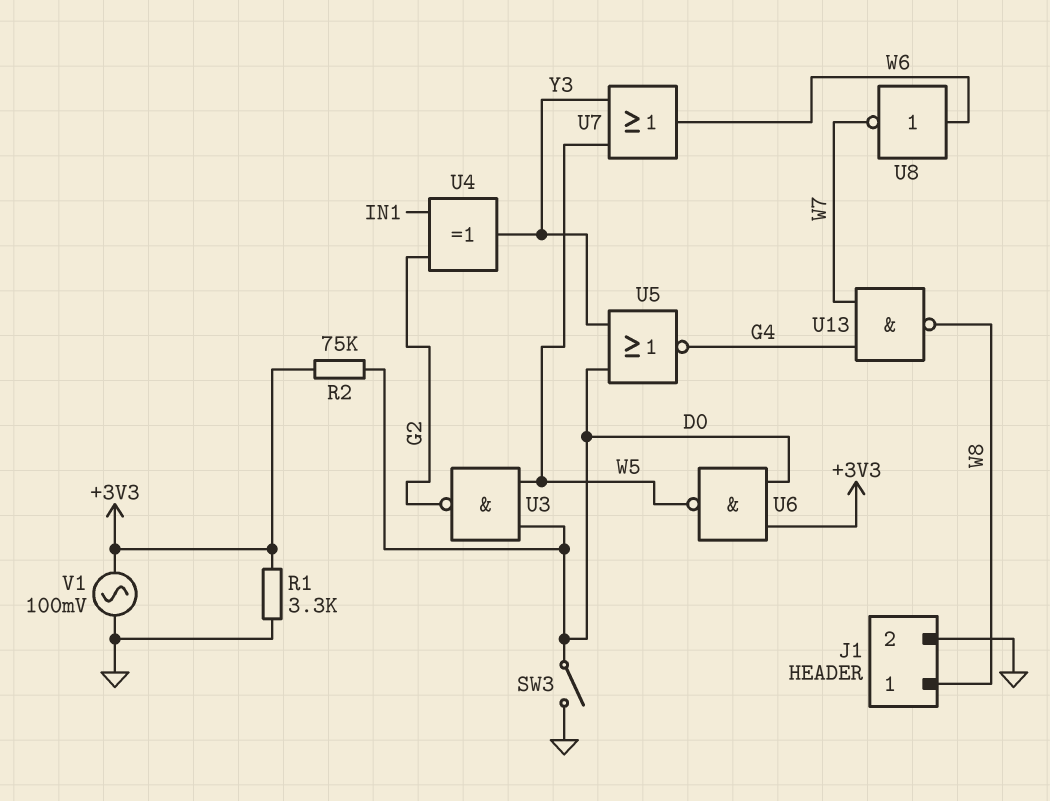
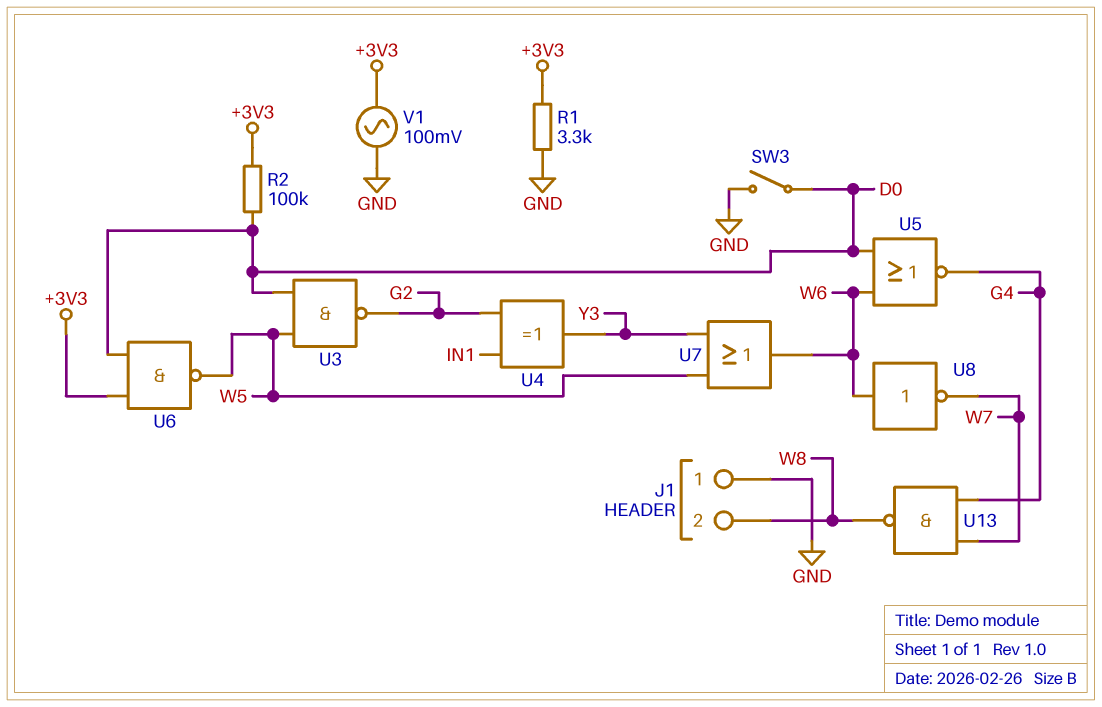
J1 pin 1: W8 -> GND
J1 pin 2: GND -> W8
R2: 75k (+3V3, D0) -> 100k (+3V3, D0)
U5: NOR (in D0, in Y3, out G4) -> NOR (in D0, in W6, out G4)

